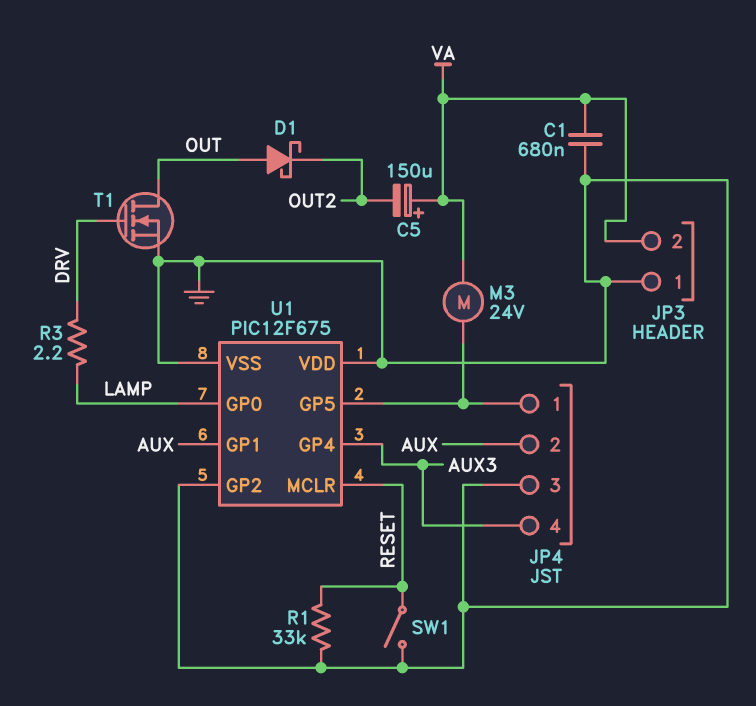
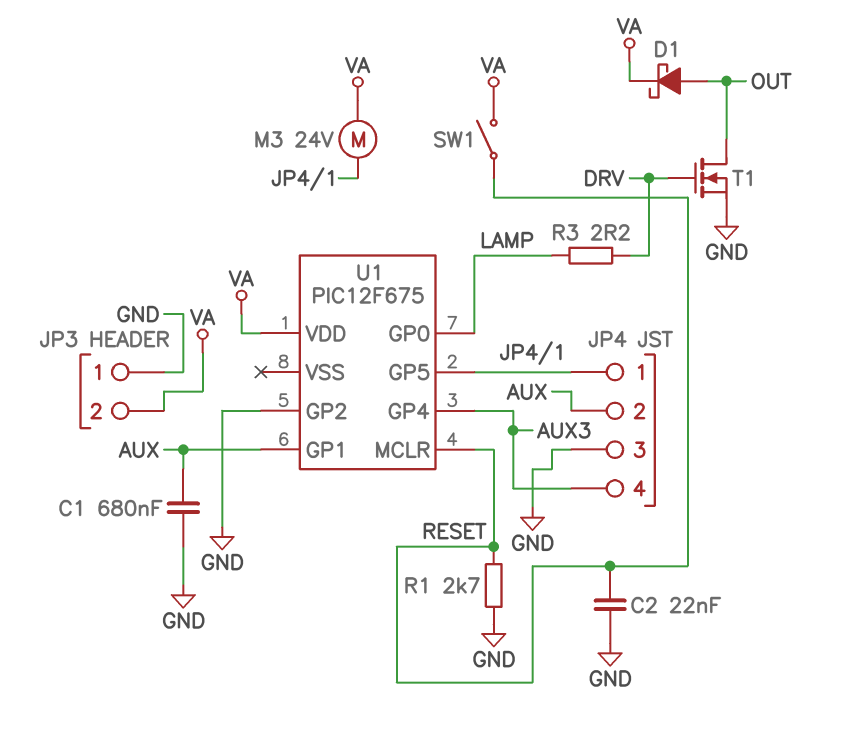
C1: 680nF (GND, VA) -> 680nF (AUX, GND)
C2: none -> 22nF (GND, RESET)
C5: 150uF (plus VA, minus OUT2) -> none
D1: schottky (A OUT, K OUT2) -> schottky (A OUT, K VA)
R1: 33k (GND, RESET) -> 2.7k (GND, RESET)
SW1: switch (GND, RESET) -> switch (RESET, VA)
U1 pin VDD: GND -> VA
U1 pin VSS: GND -> none

